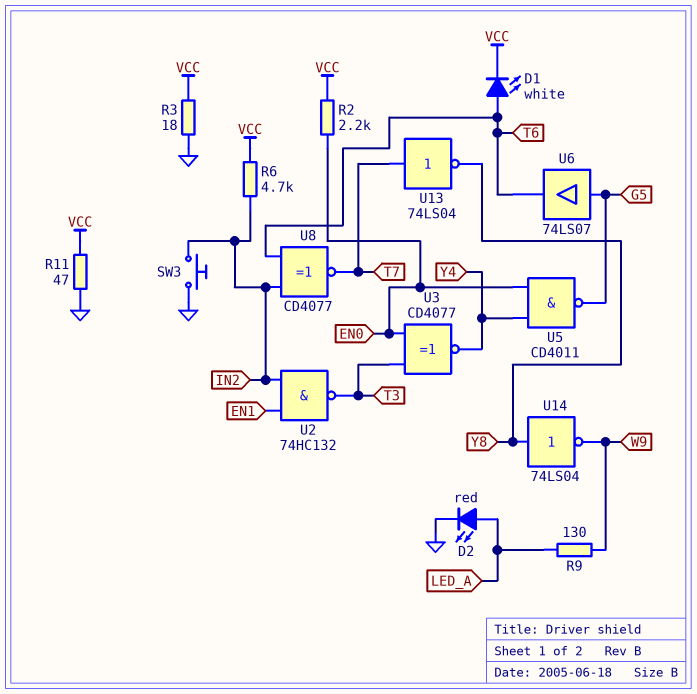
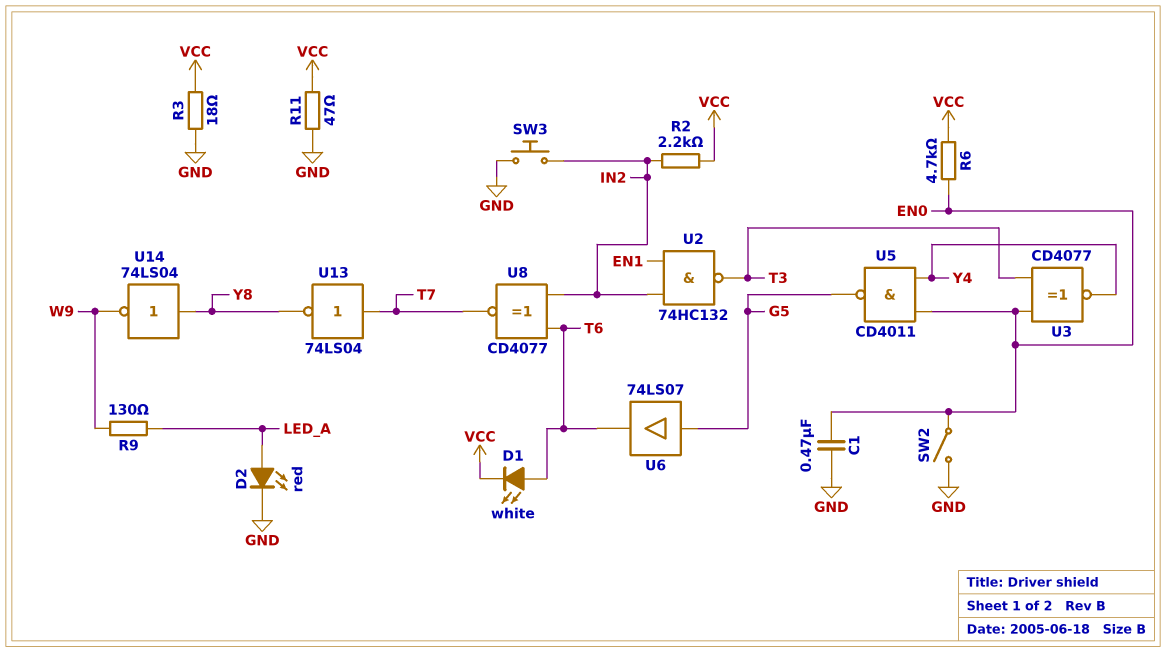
C1: none -> 470nF (EN0, GND)
R2: 2.2k (EN0, VCC) -> 2.2k (IN2, VCC)
R6: 4.7k (IN2, VCC) -> 4.7k (EN0, VCC)
SW2: none -> switch (EN0, GND)

